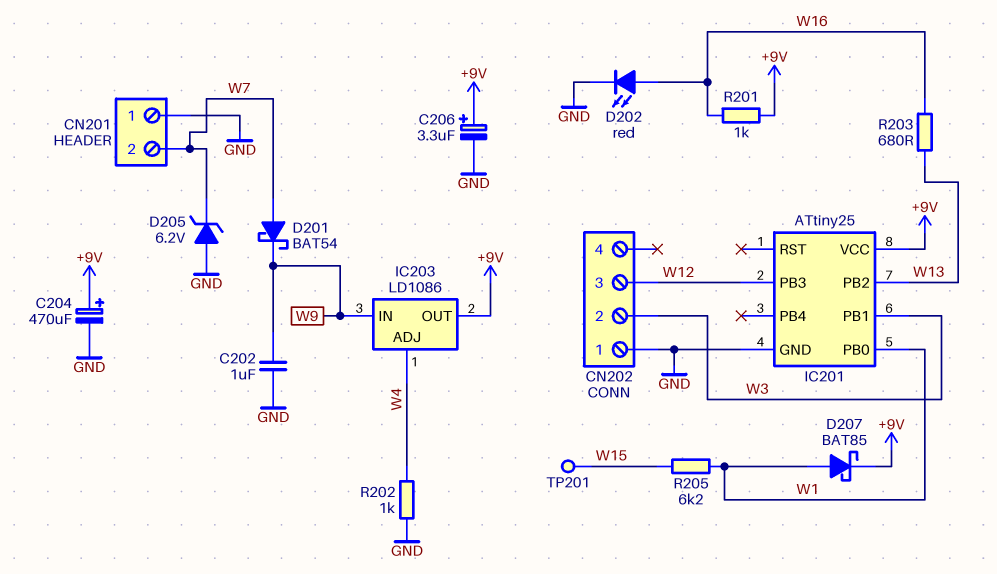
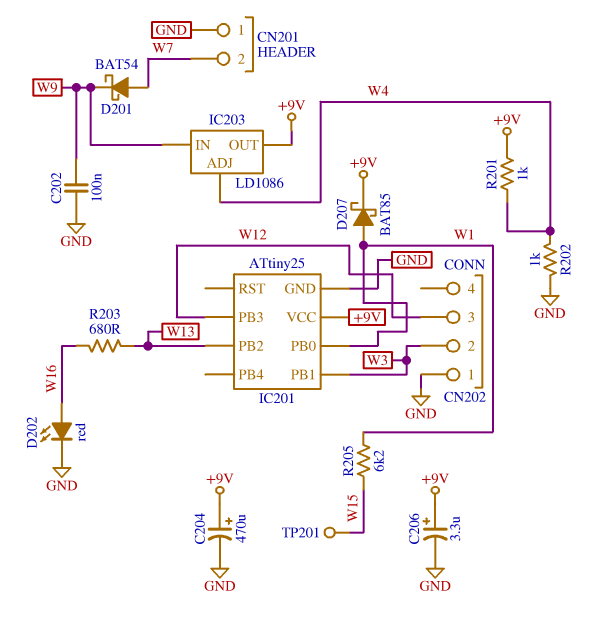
C202: 1uF (GND, W9) -> 100nF (GND, W9)
D205: zener 6.2V (A GND, K W7) -> none
R201: 1k (+9V, W16) -> 1k (+9V, W4)

